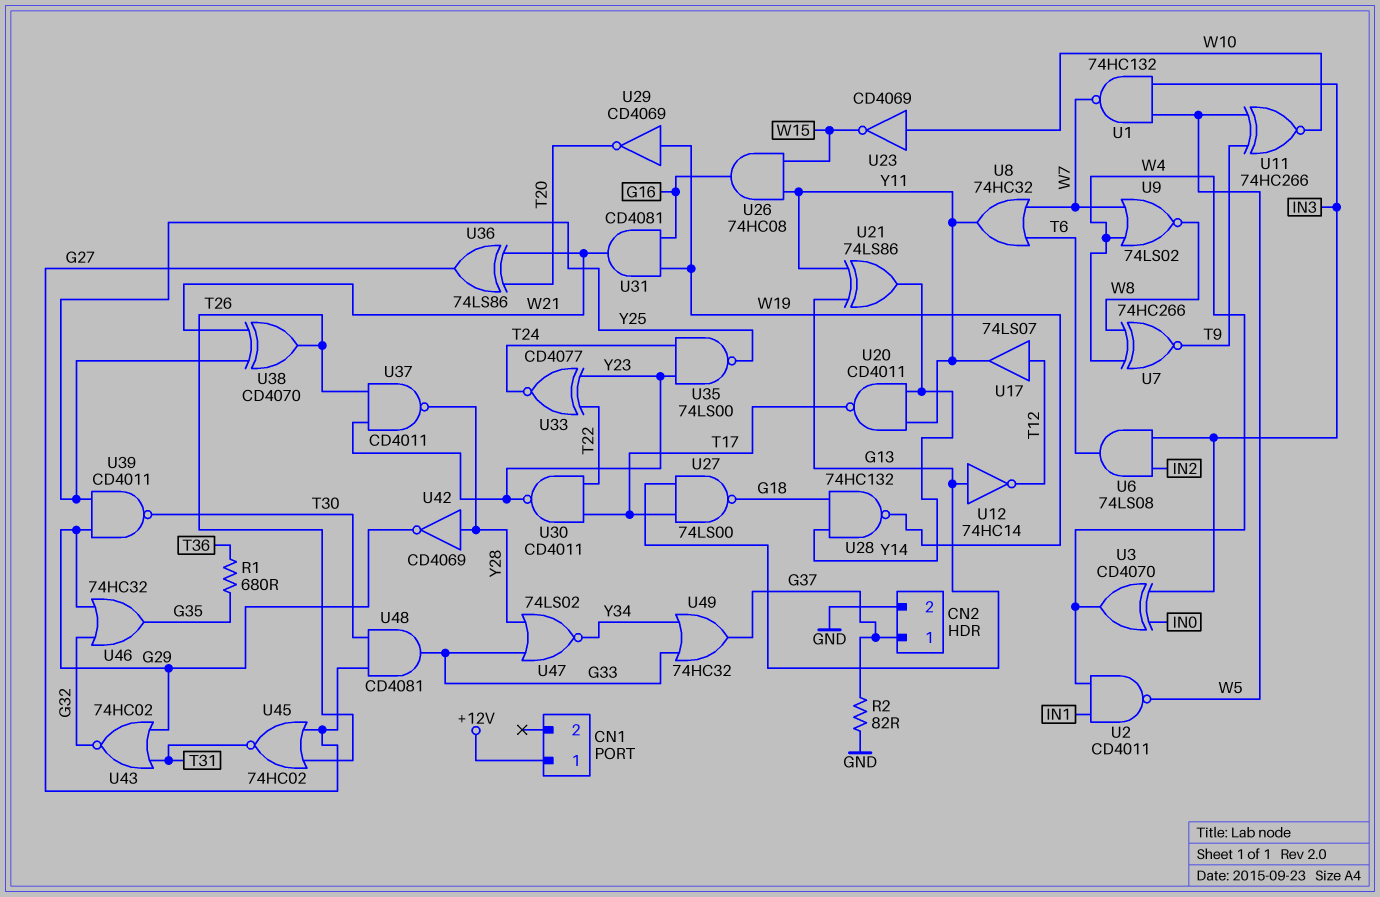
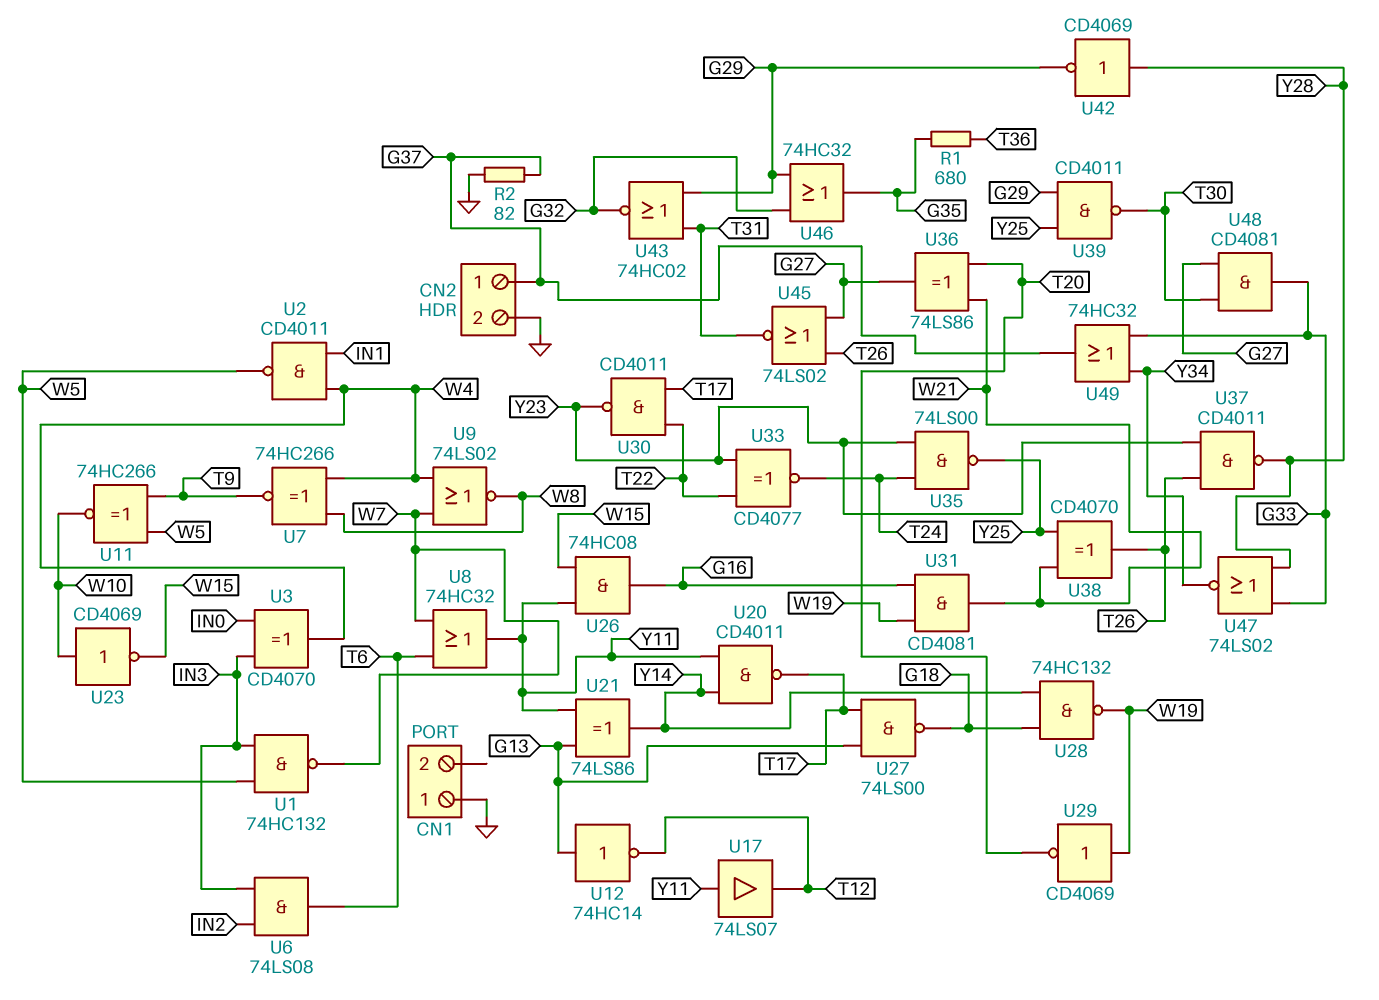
CN1 pin 1: +12V -> GND
U17: buffer 74LS07 (in T12, out Y11) -> buffer 74LS07 (in Y11, out T12)
U45: NOR 74HC02 (in G27, in T26, out T31) -> NOR 74LS02 (in G27, in T26, out T31)

